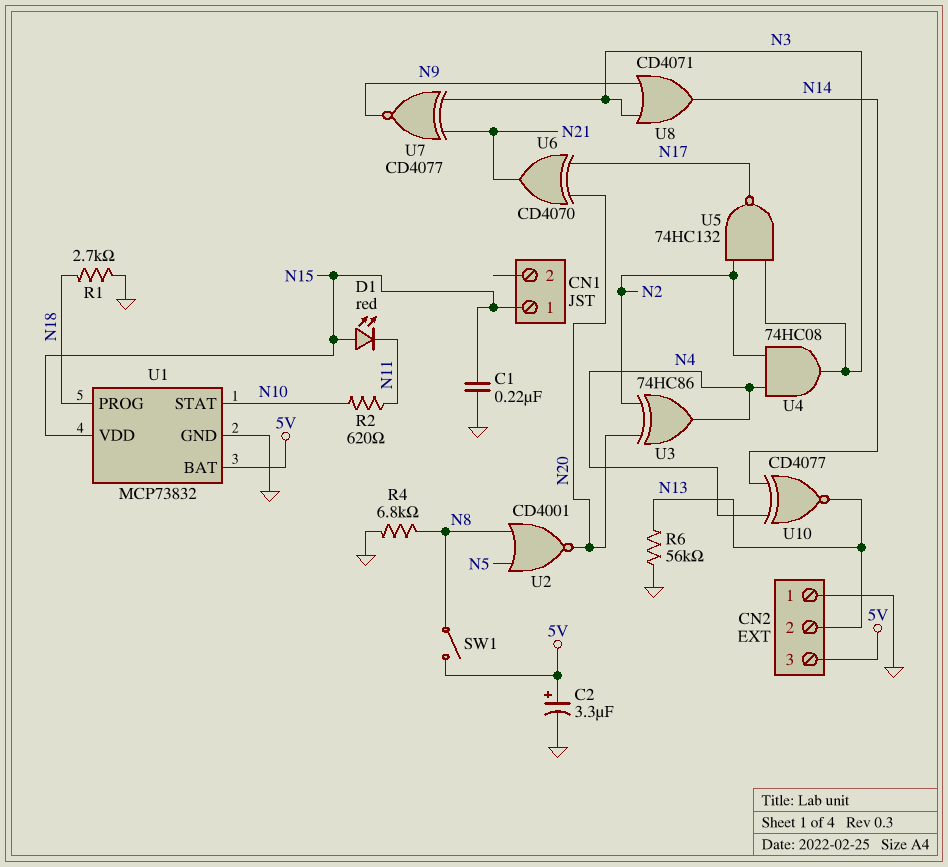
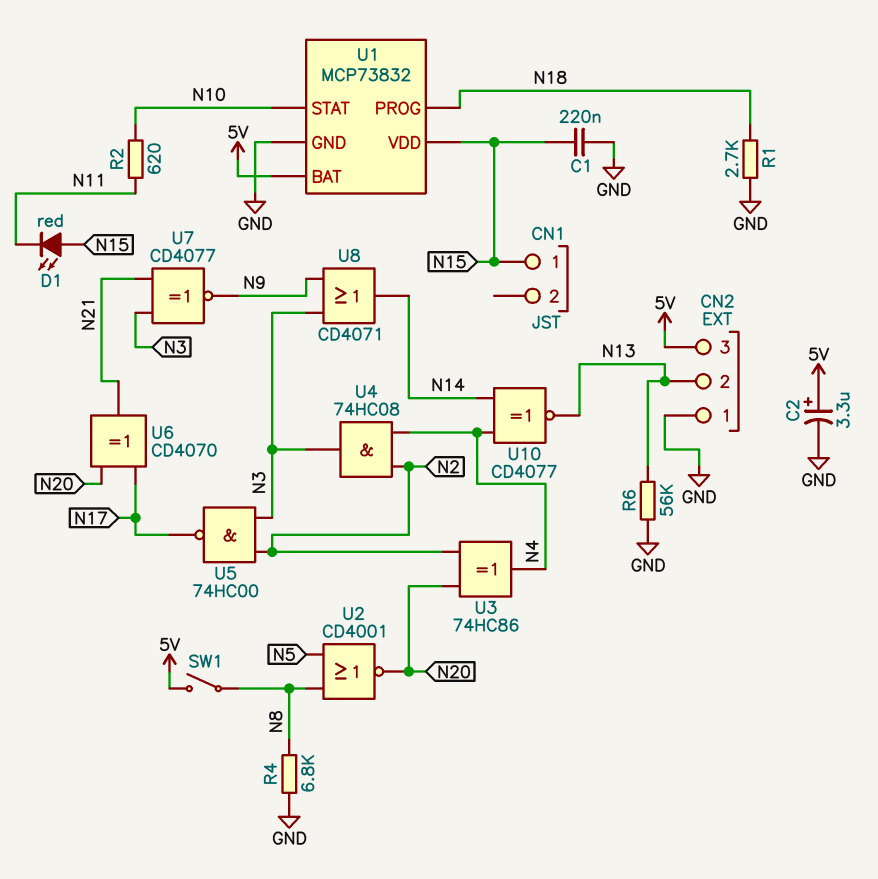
U5: NAND 74HC132 (in N2, in N3, out N17) -> NAND 74HC00 (in N2, in N3, out N17)

